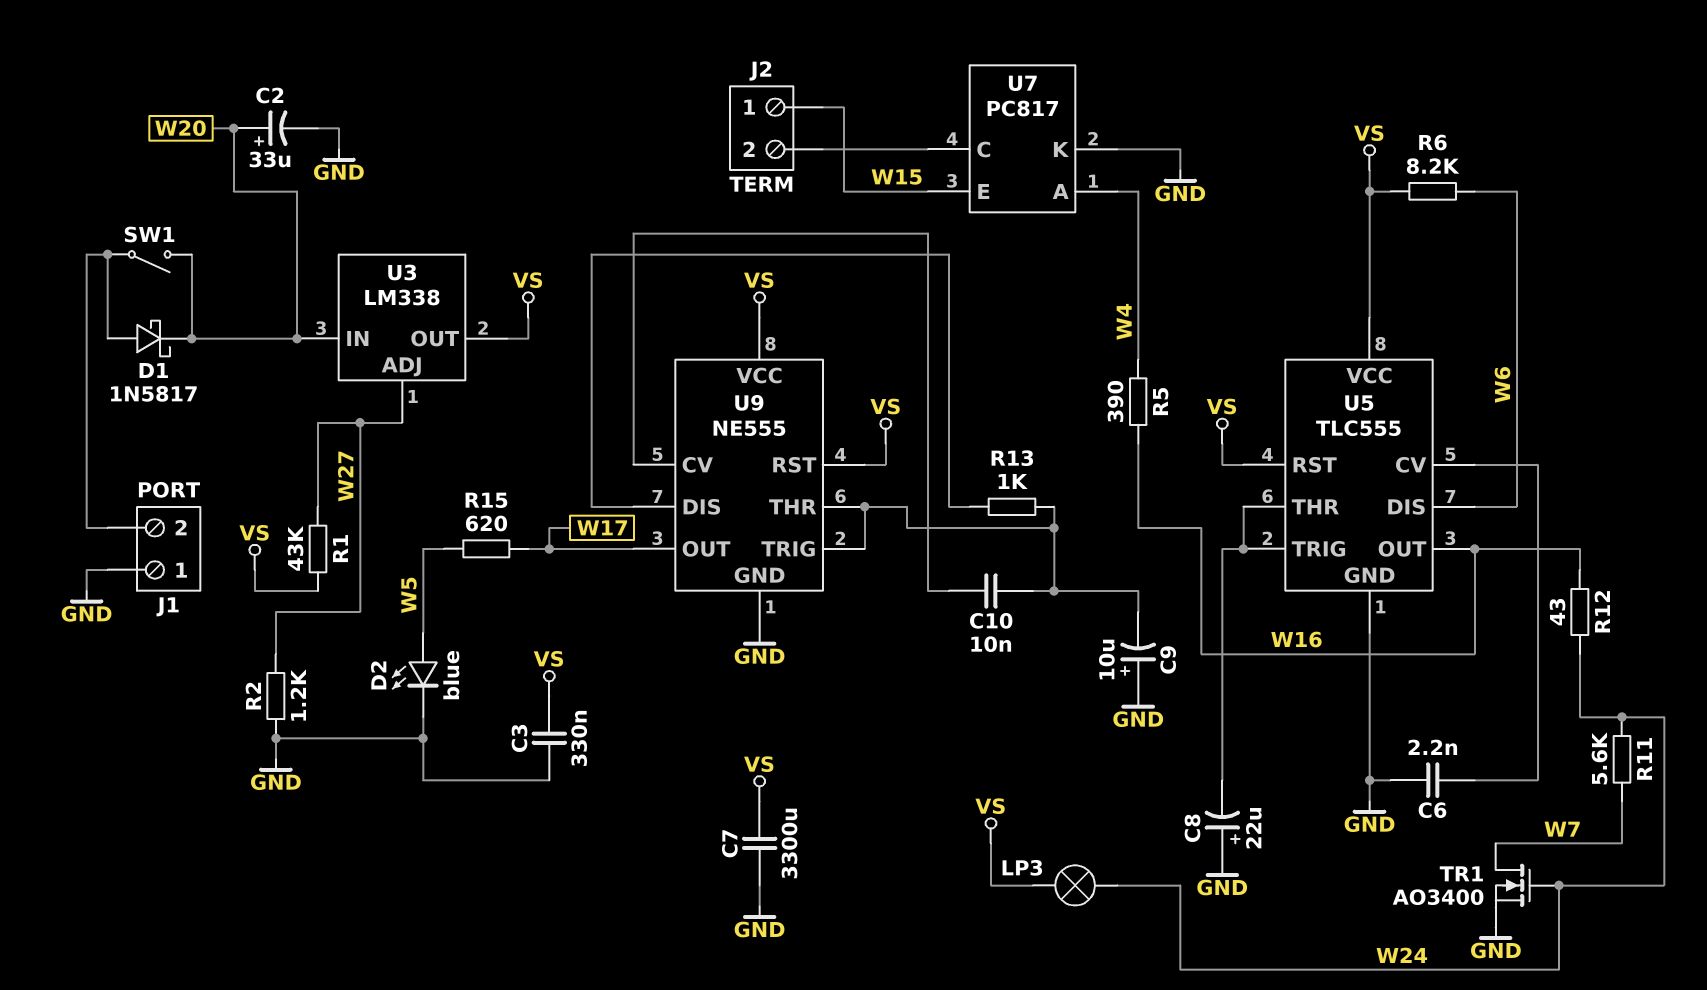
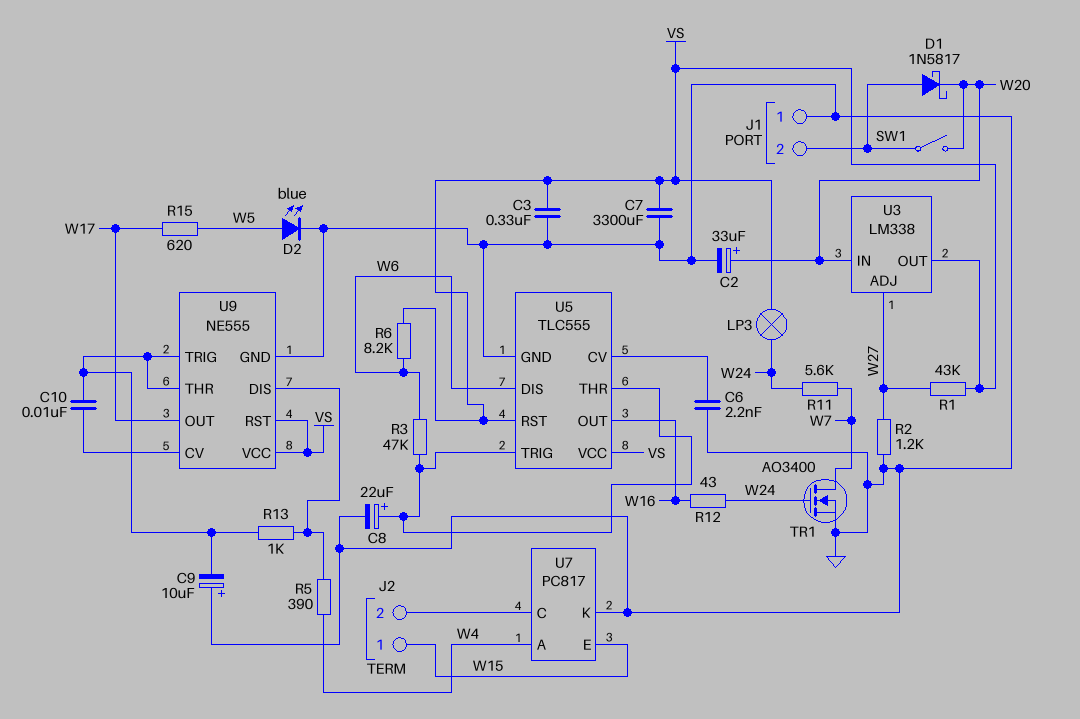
C8: 22uF (plus GND, minus U5/THR) -> 22uF (plus U5/THR, minus GND)
R3: none -> 47k (U5/THR, W6)
R5: 390 (W4, W16) -> 390 (U9/DIS, W4)

